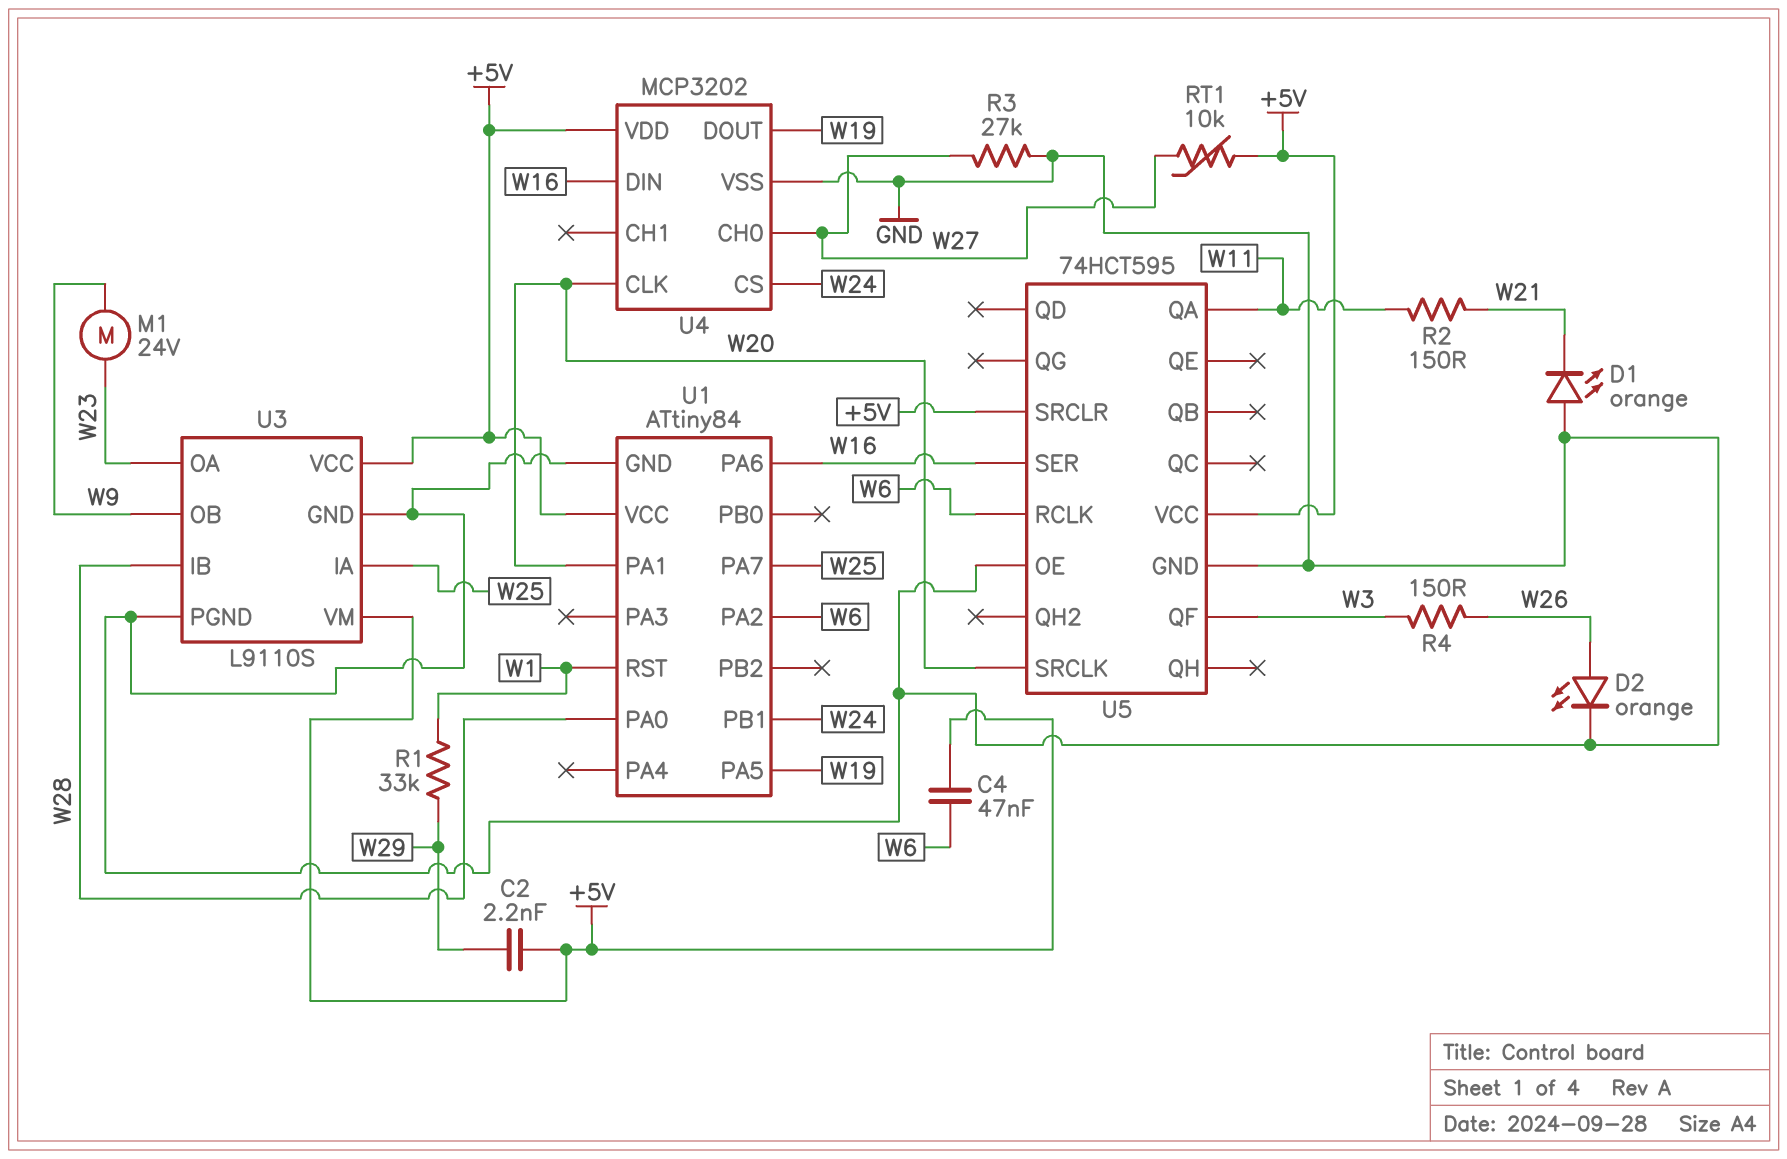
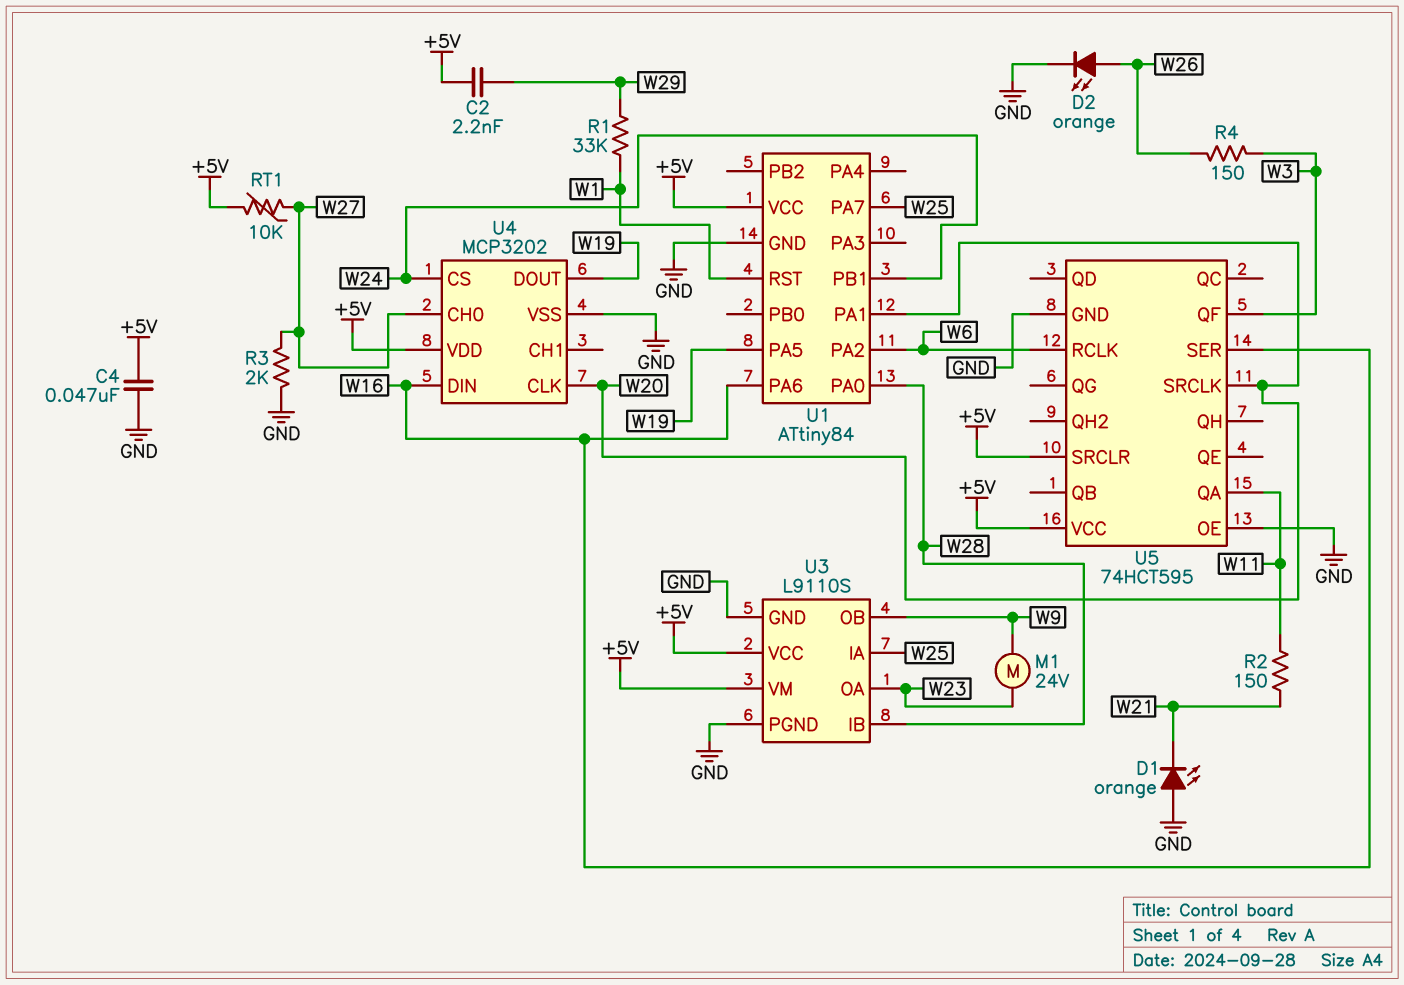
C4: 47nF (+5V, W6) -> 47nF (+5V, GND)
R3: 27k (GND, W27) -> 2k (GND, W27)

